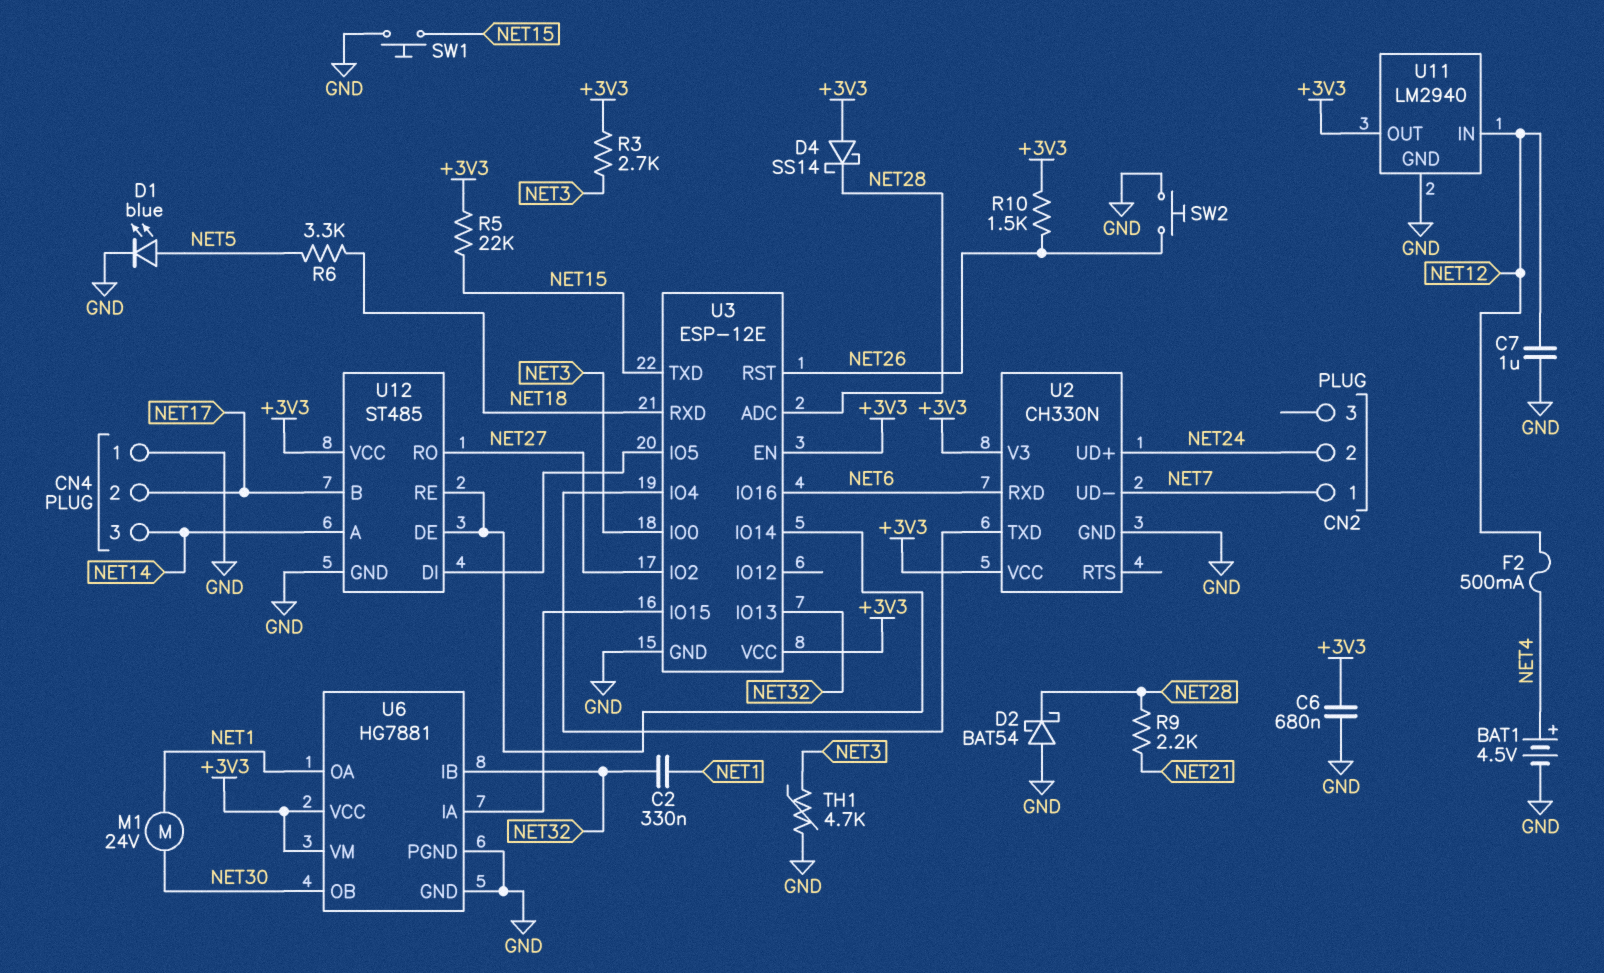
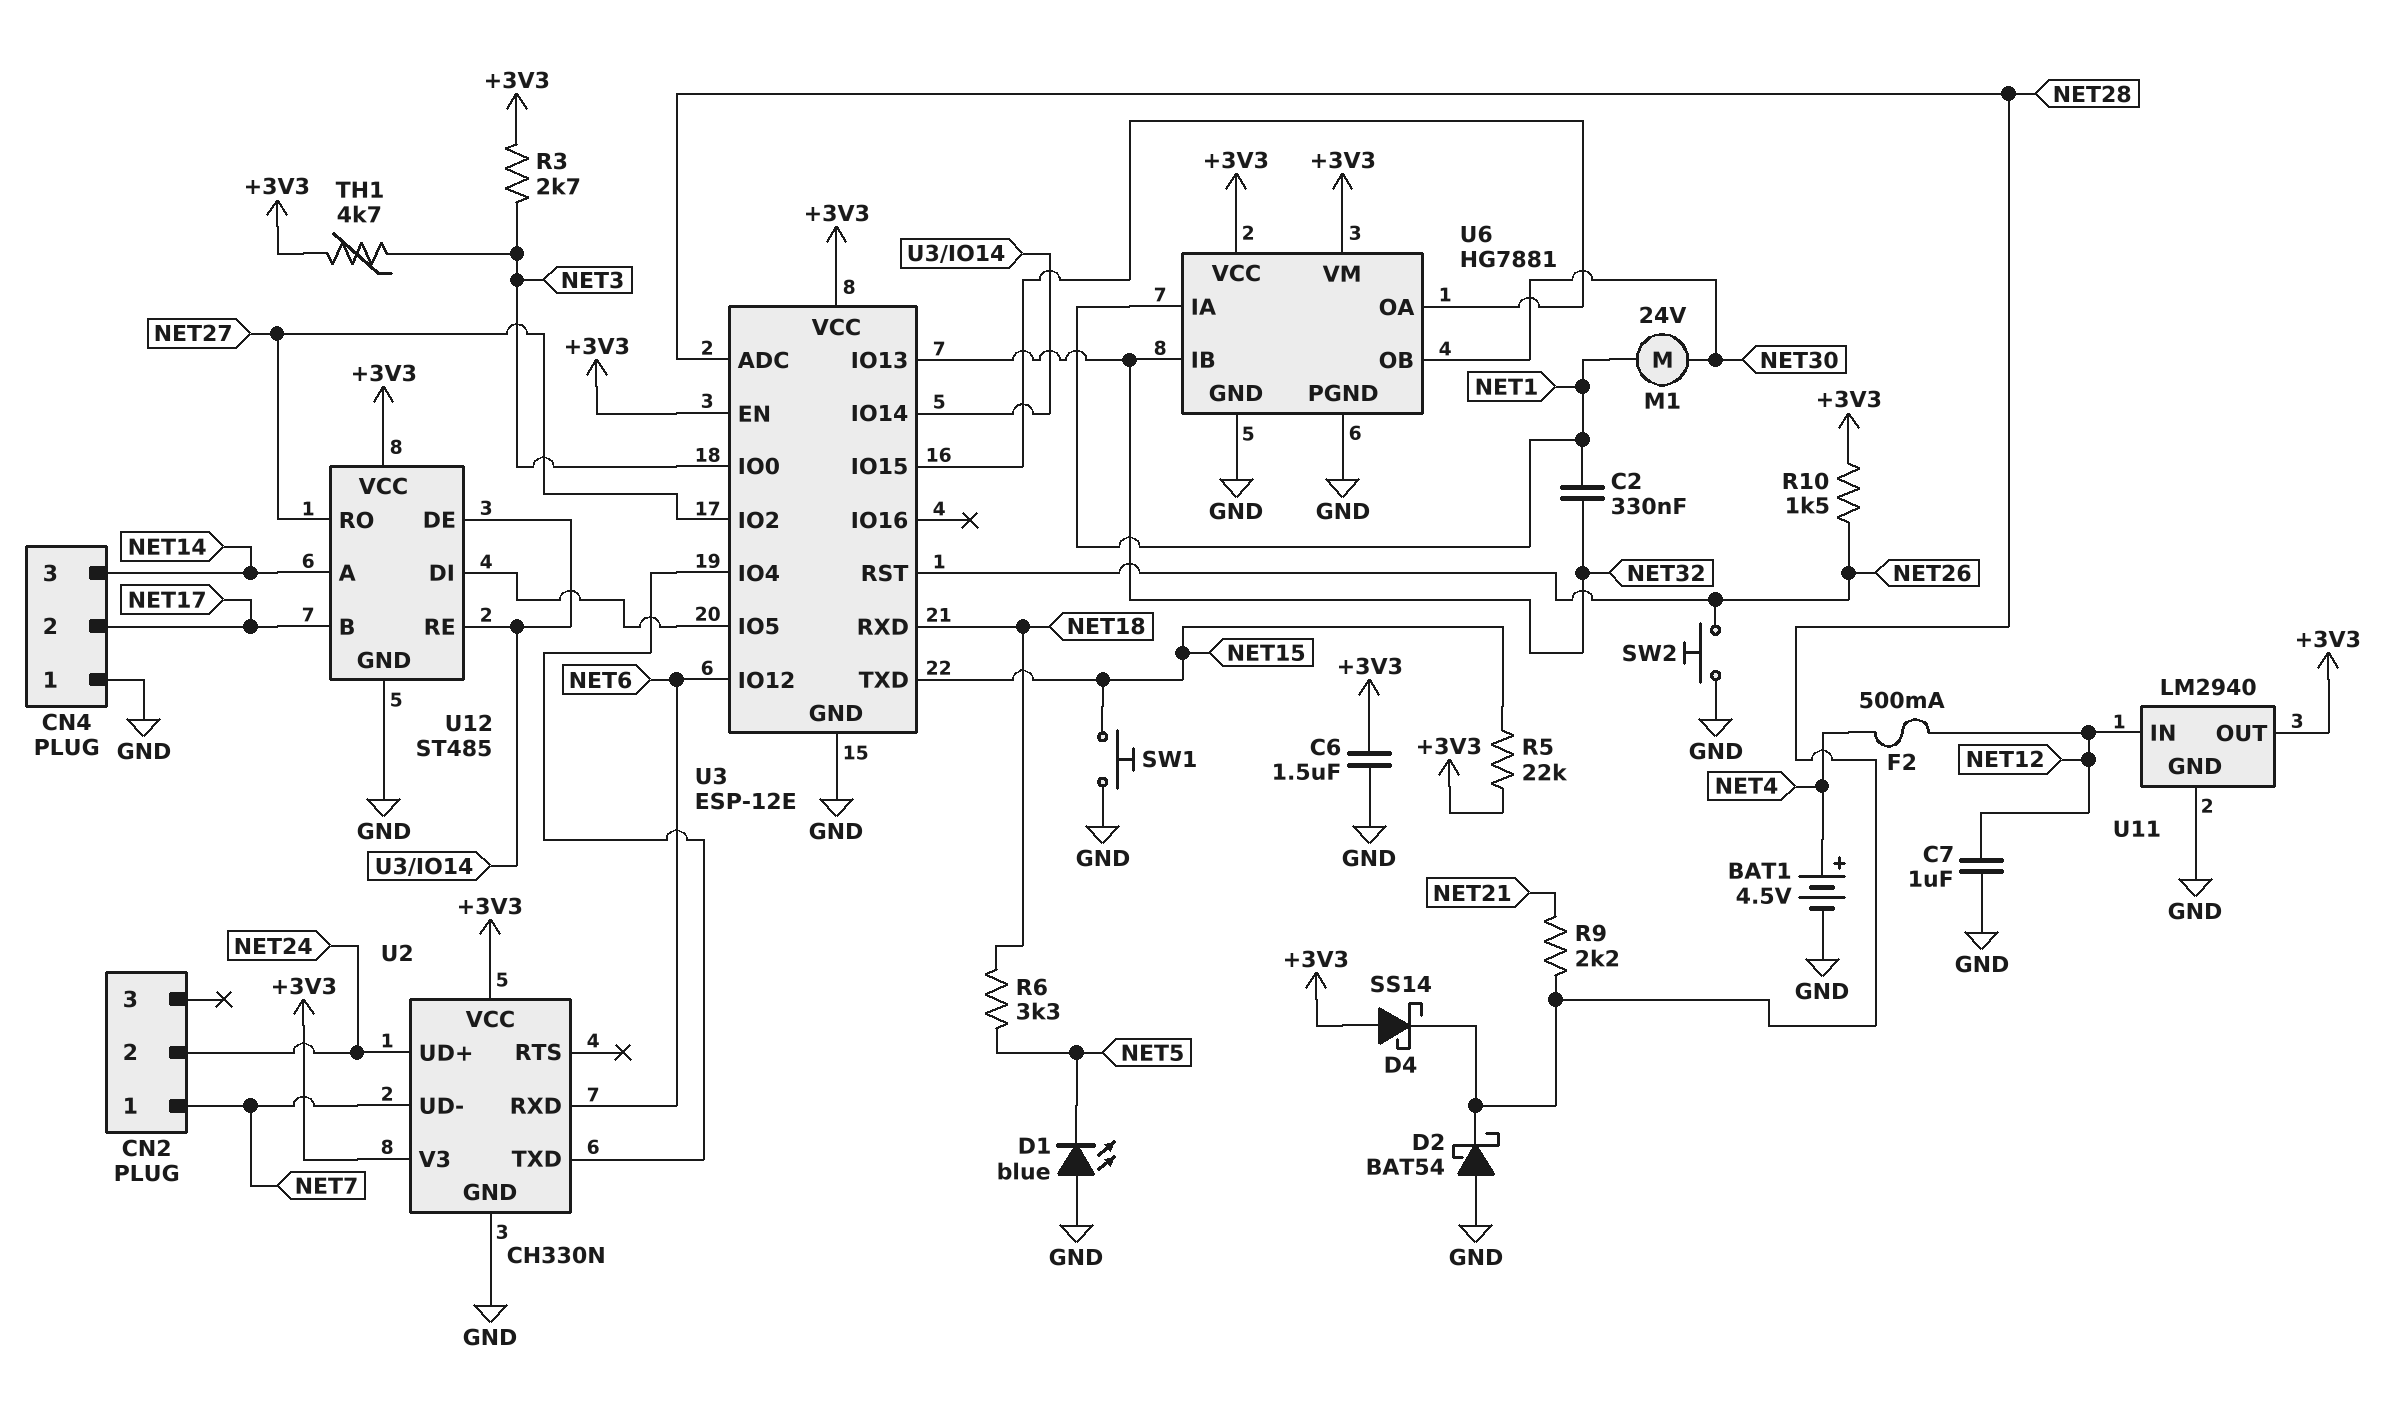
C6: 680nF (+3V3, GND) -> 1.5uF (+3V3, GND)
D1: LED blue (A NET5, K GND) -> LED blue (A GND, K NET5)
TH1: 4.7k (GND, NET3) -> 4.7k (+3V3, NET3)
U3 pin IO12: none -> NET6
U3 pin IO16: NET6 -> none
U6 pin IA: U3/IO15 -> NET1
U6 pin OA: NET1 -> U3/IO15

